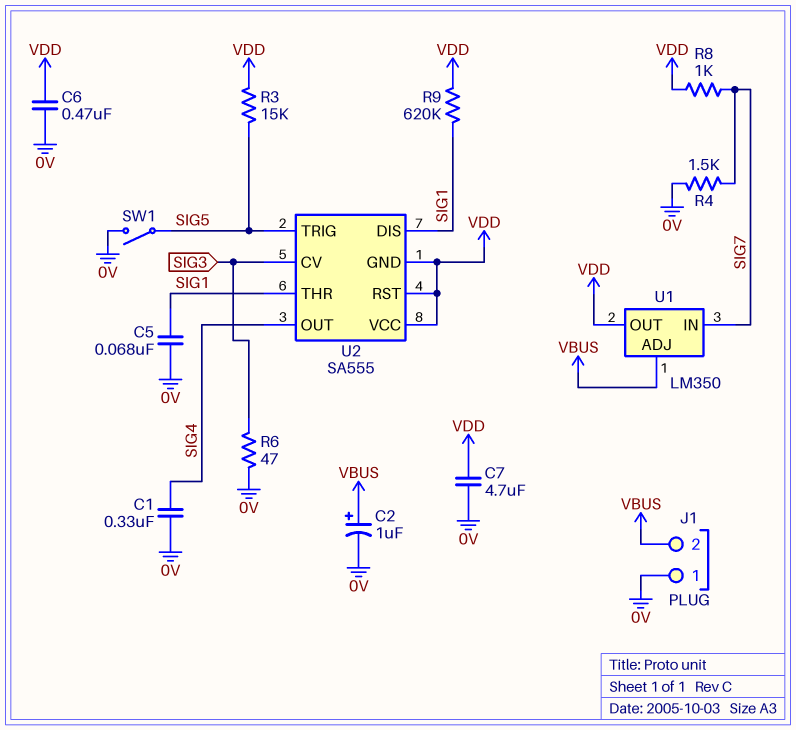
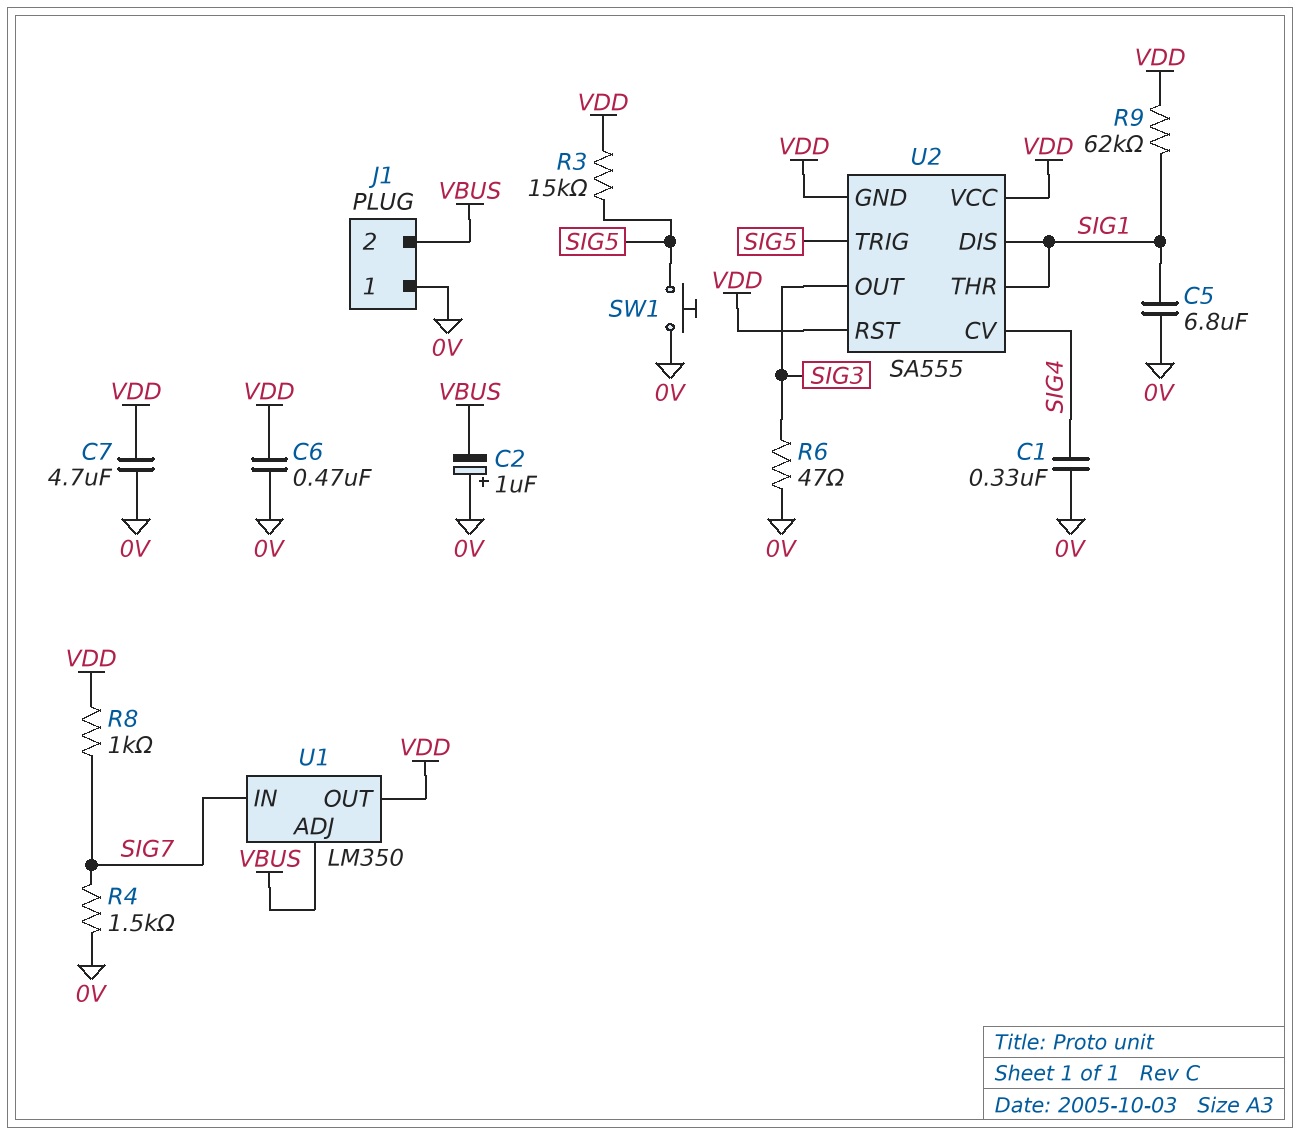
C2: 1uF (plus VBUS, minus 0V) -> 1uF (plus 0V, minus VBUS)
C5: 68nF (0V, SIG1) -> 6.8uF (0V, SIG1)
R9: 620k (SIG1, VDD) -> 62k (SIG1, VDD)
SW1: switch (0V, SIG5) -> button (0V, SIG5)
U2 pin CV: SIG3 -> SIG4
U2 pin OUT: SIG4 -> SIG3

